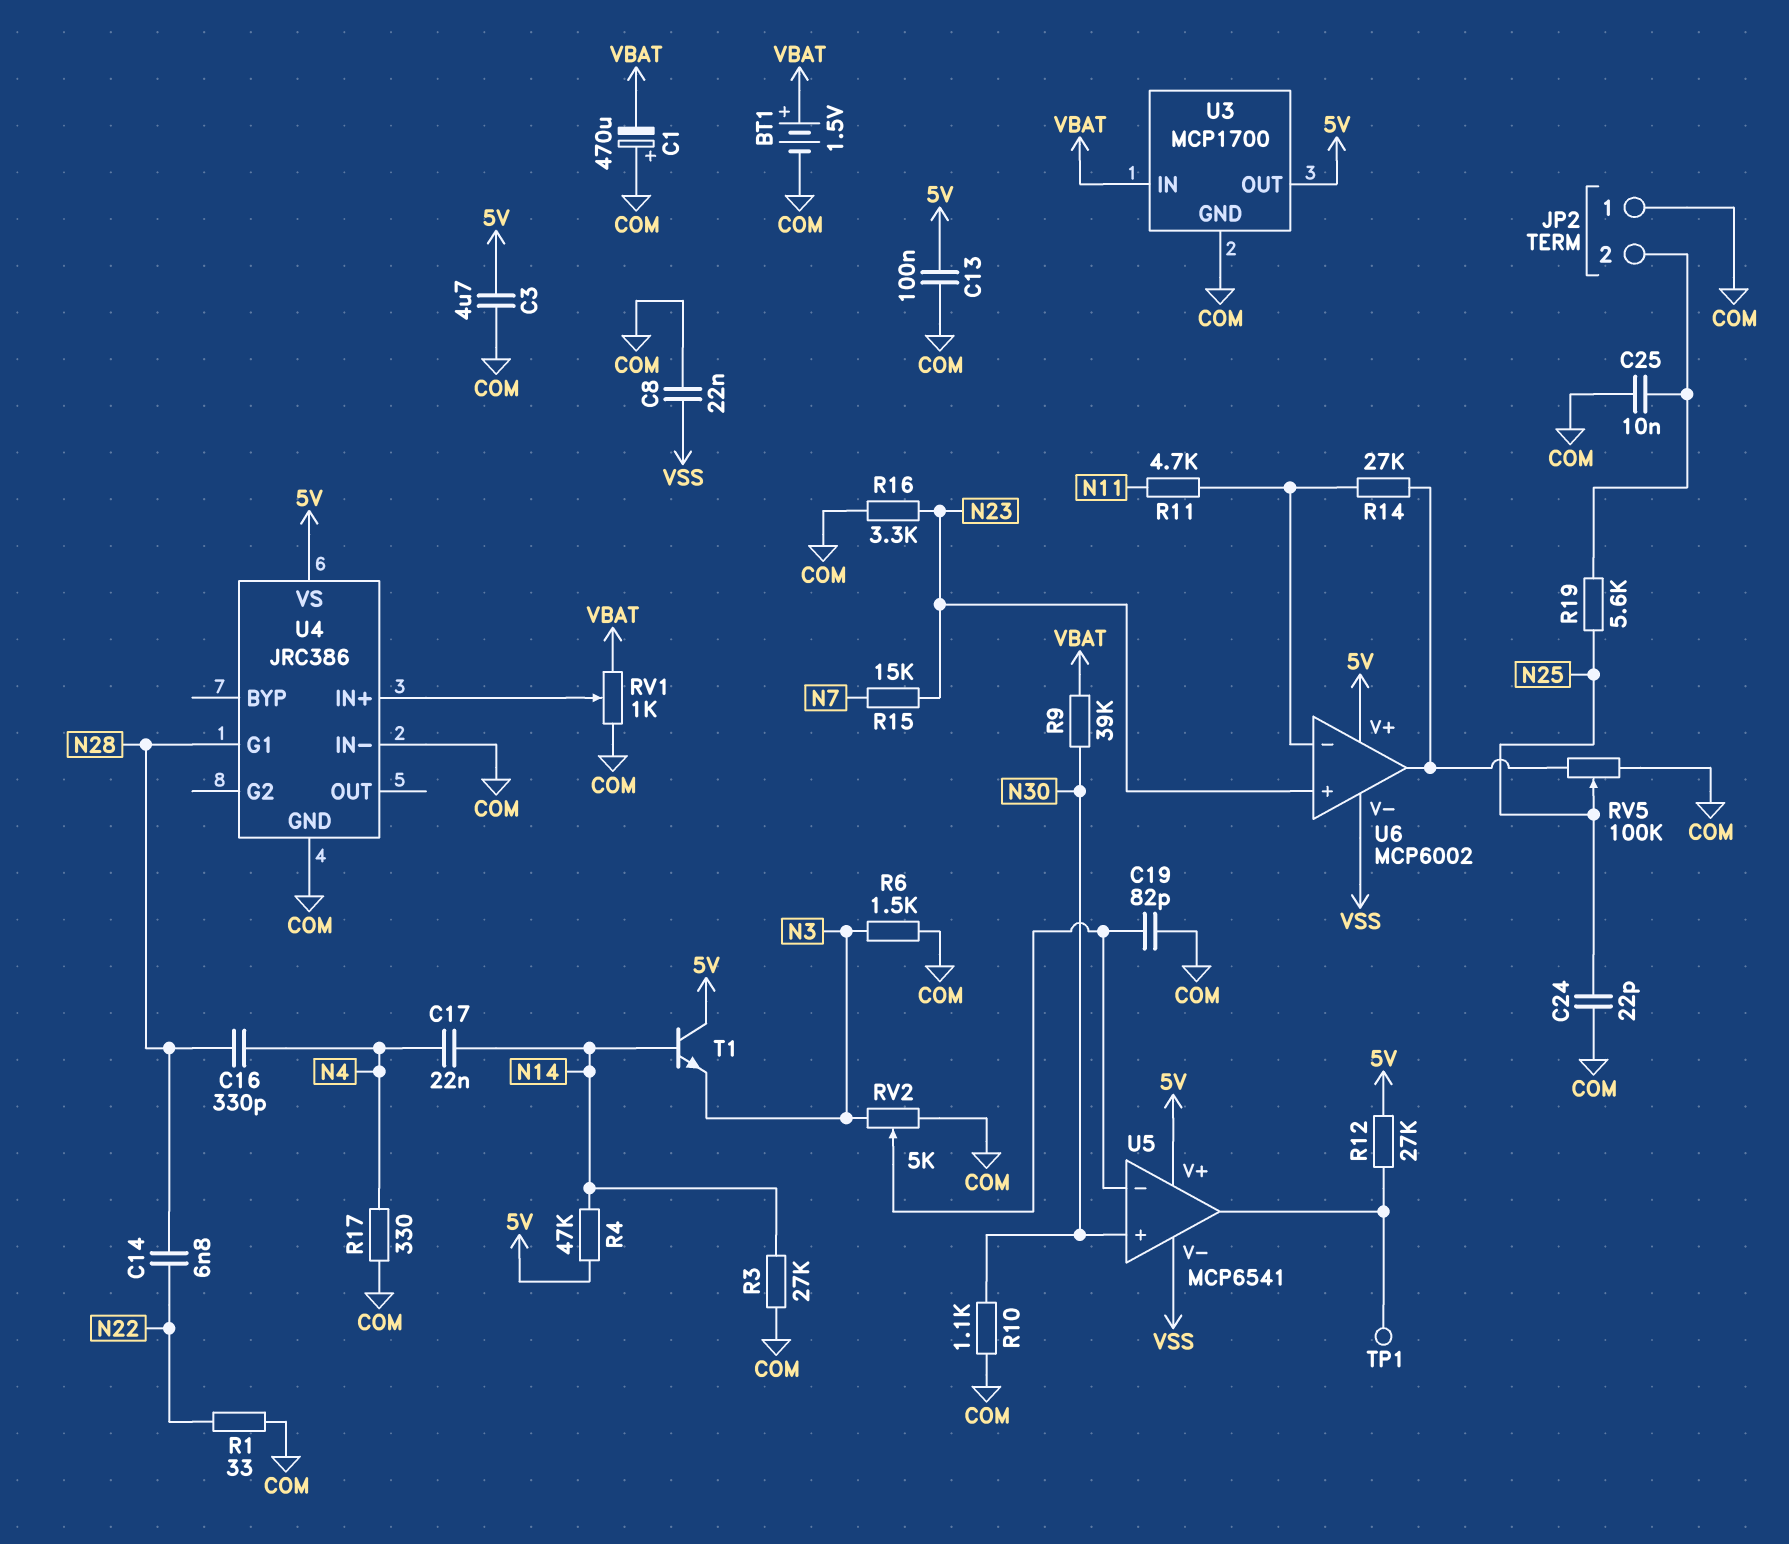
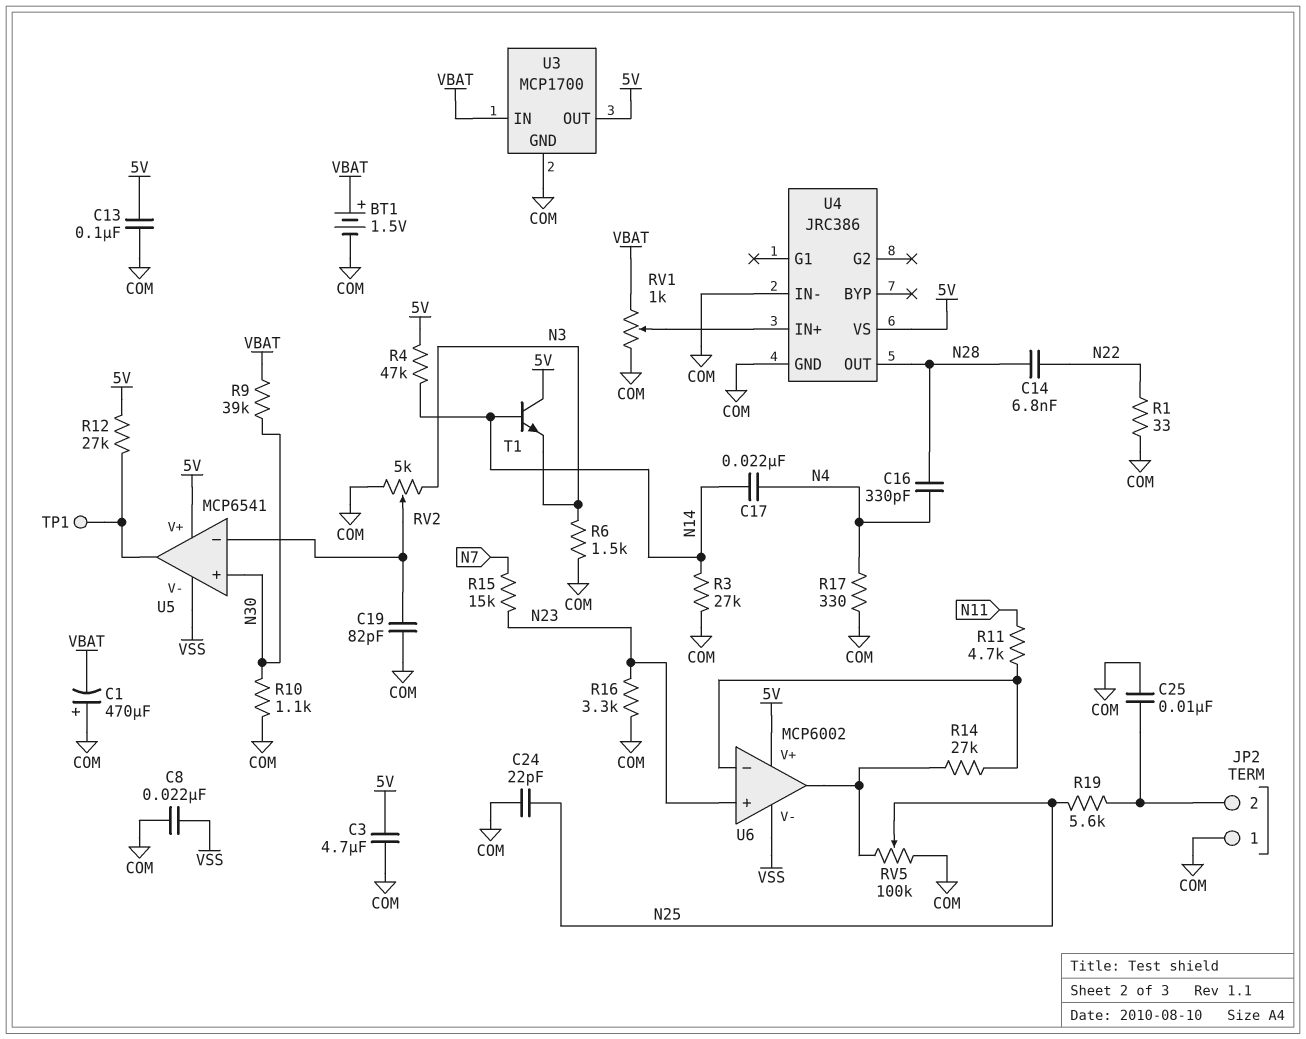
U4 pin G1: N28 -> none
U4 pin OUT: none -> N28

